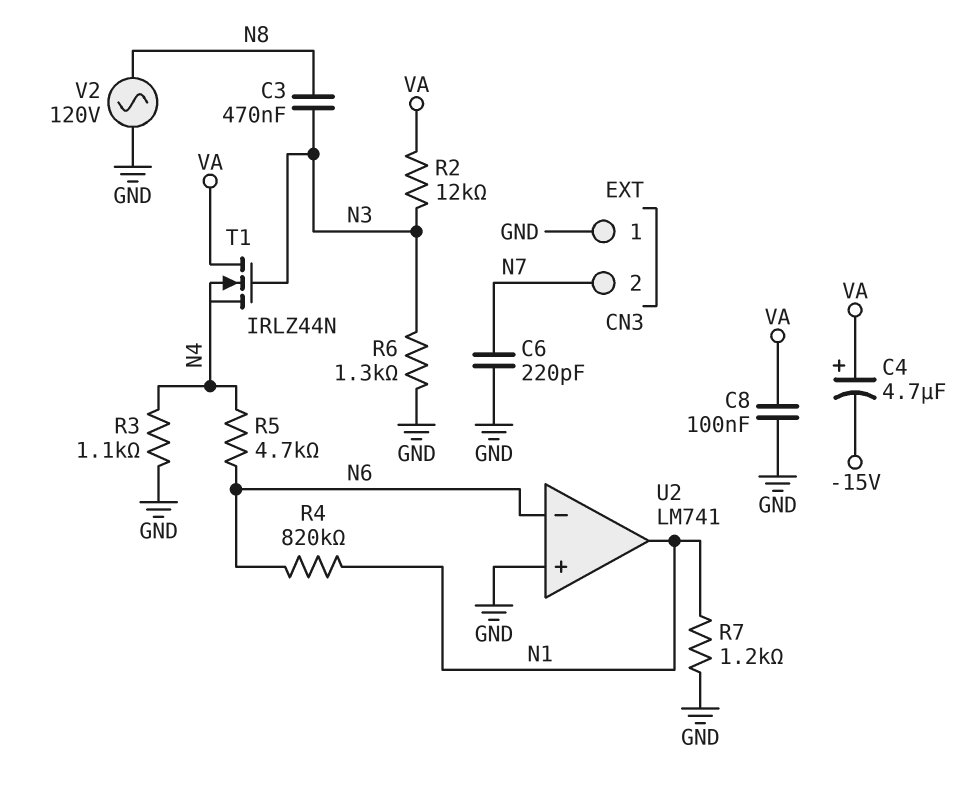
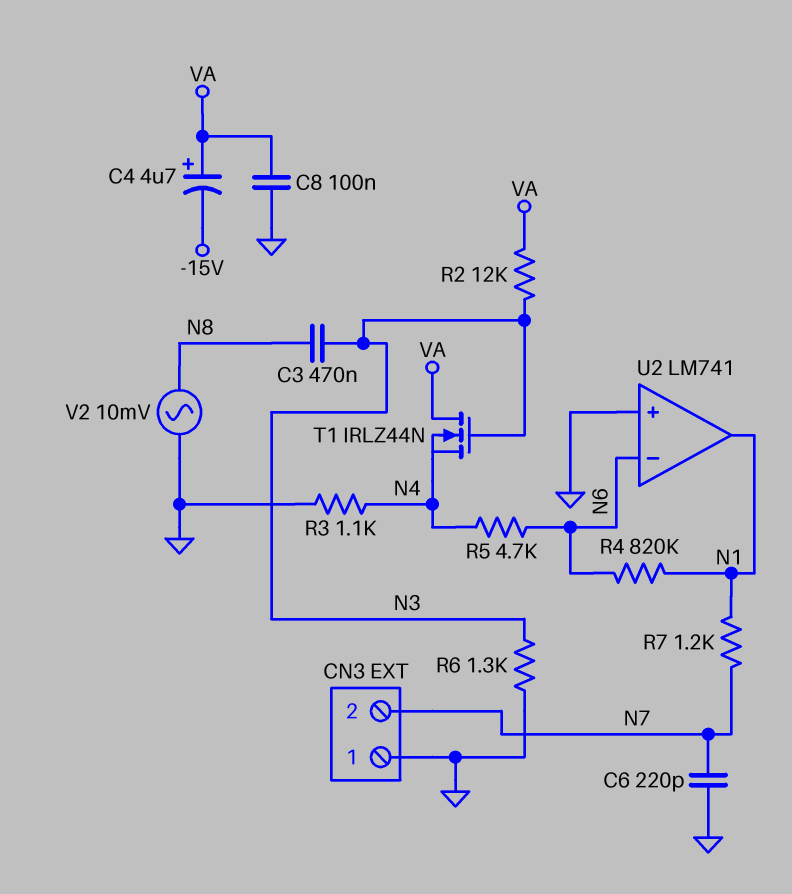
R7: 1.2k (GND, N1) -> 1.2k (N1, N7)
V2: AC 120V (GND, N8) -> AC 10mV (GND, N8)

